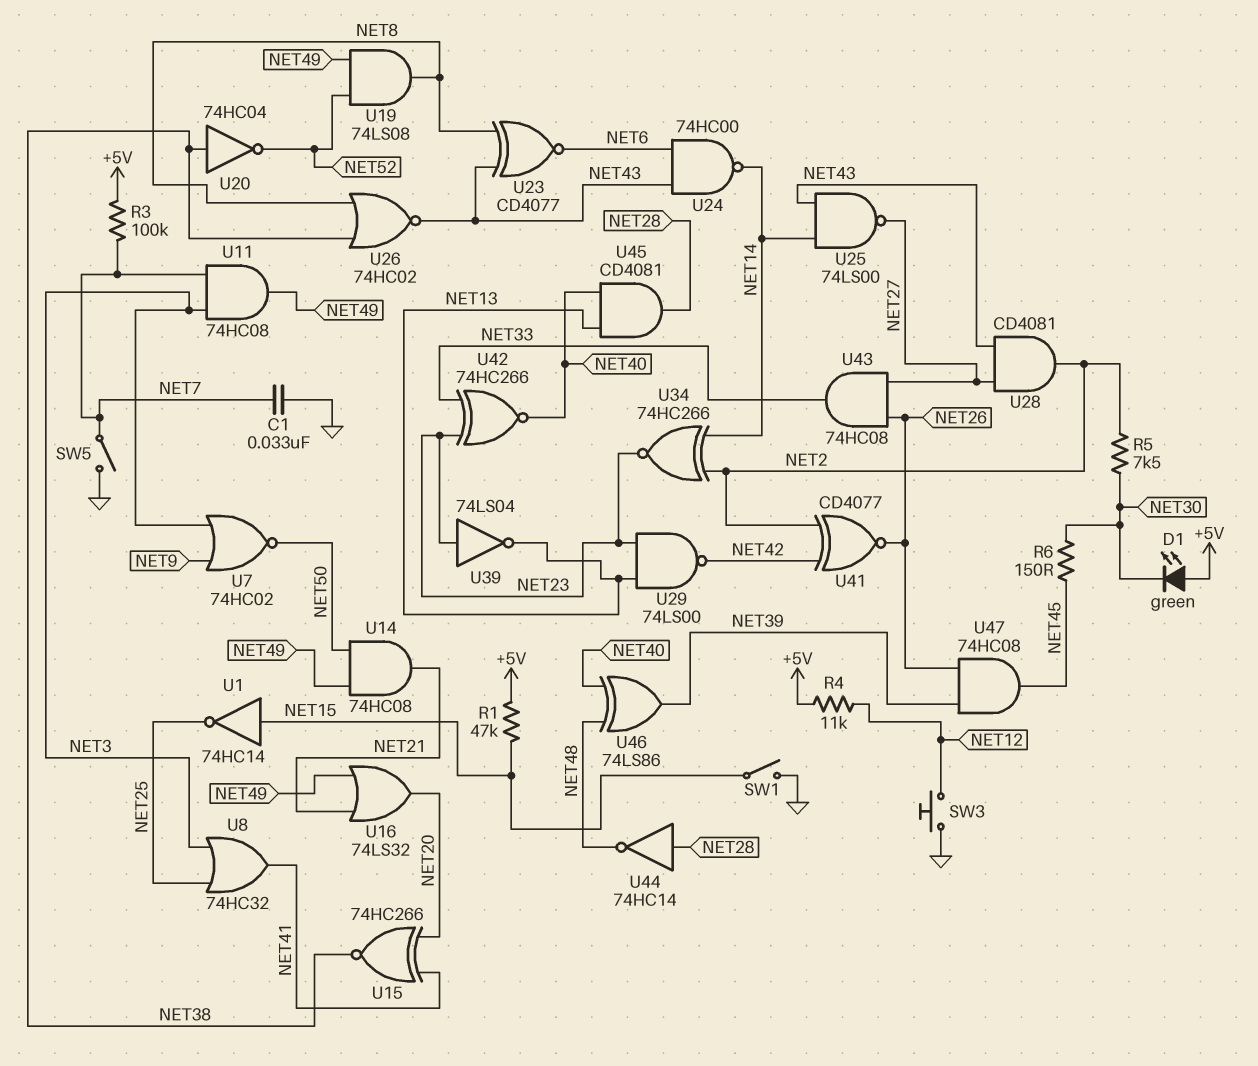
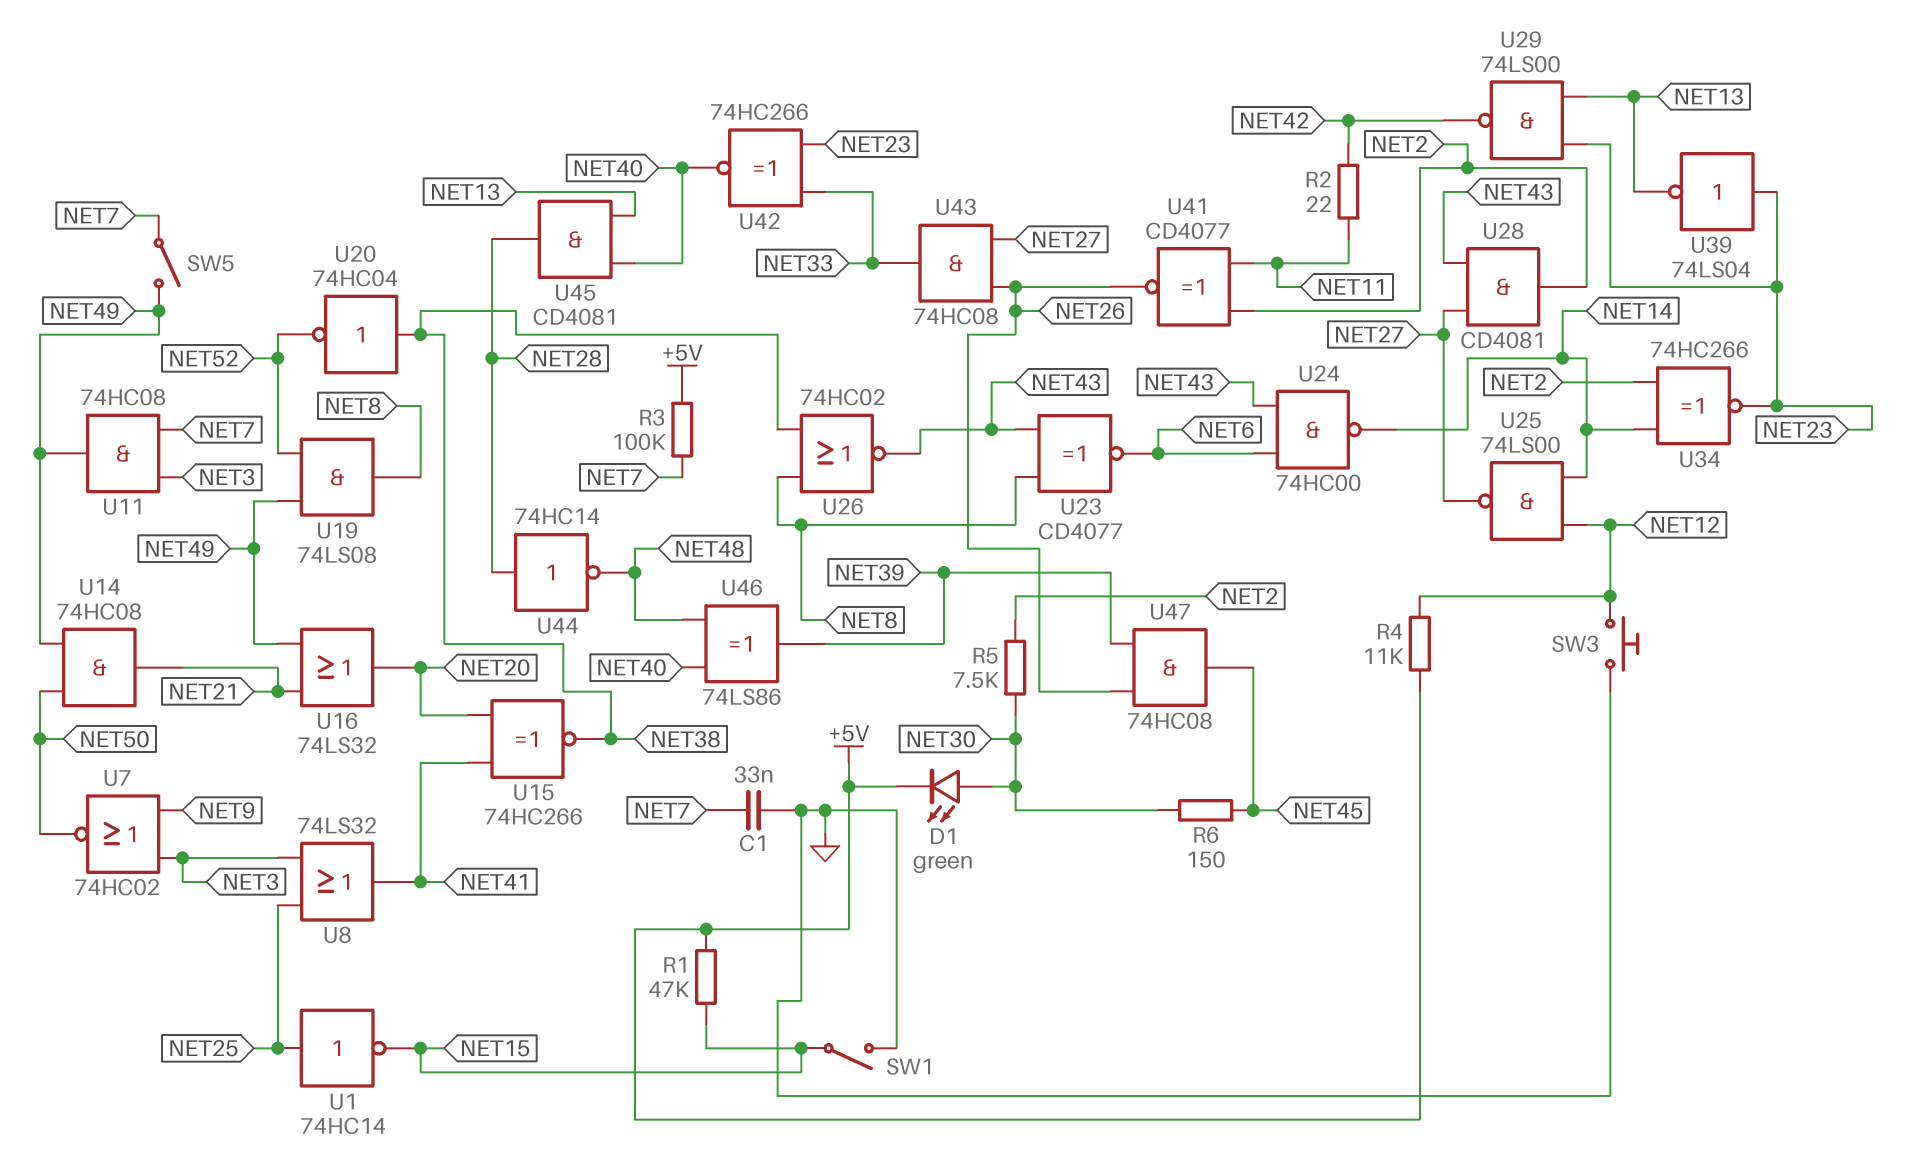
D1: LED green (A +5V, K NET30) -> LED green (A NET30, K +5V)
R2: none -> 22 (NET11, NET42)
SW5: switch (GND, NET7) -> switch (NET7, NET49)
U1: NOT 74HC14 (in NET15, out NET25) -> NOT 74HC14 (in NET25, out NET15)
U8: OR 74HC32 (in NET3, in NET25, out NET41) -> OR 74LS32 (in NET3, in NET25, out NET41)
U25: NAND 74LS00 (in NET14, in NET43, out NET27) -> NAND 74LS00 (in NET12, in NET14, out NET27)
U41: XNOR CD4077 (in NET2, in NET42, out NET26) -> XNOR CD4077 (in NET2, in NET11, out NET26)

